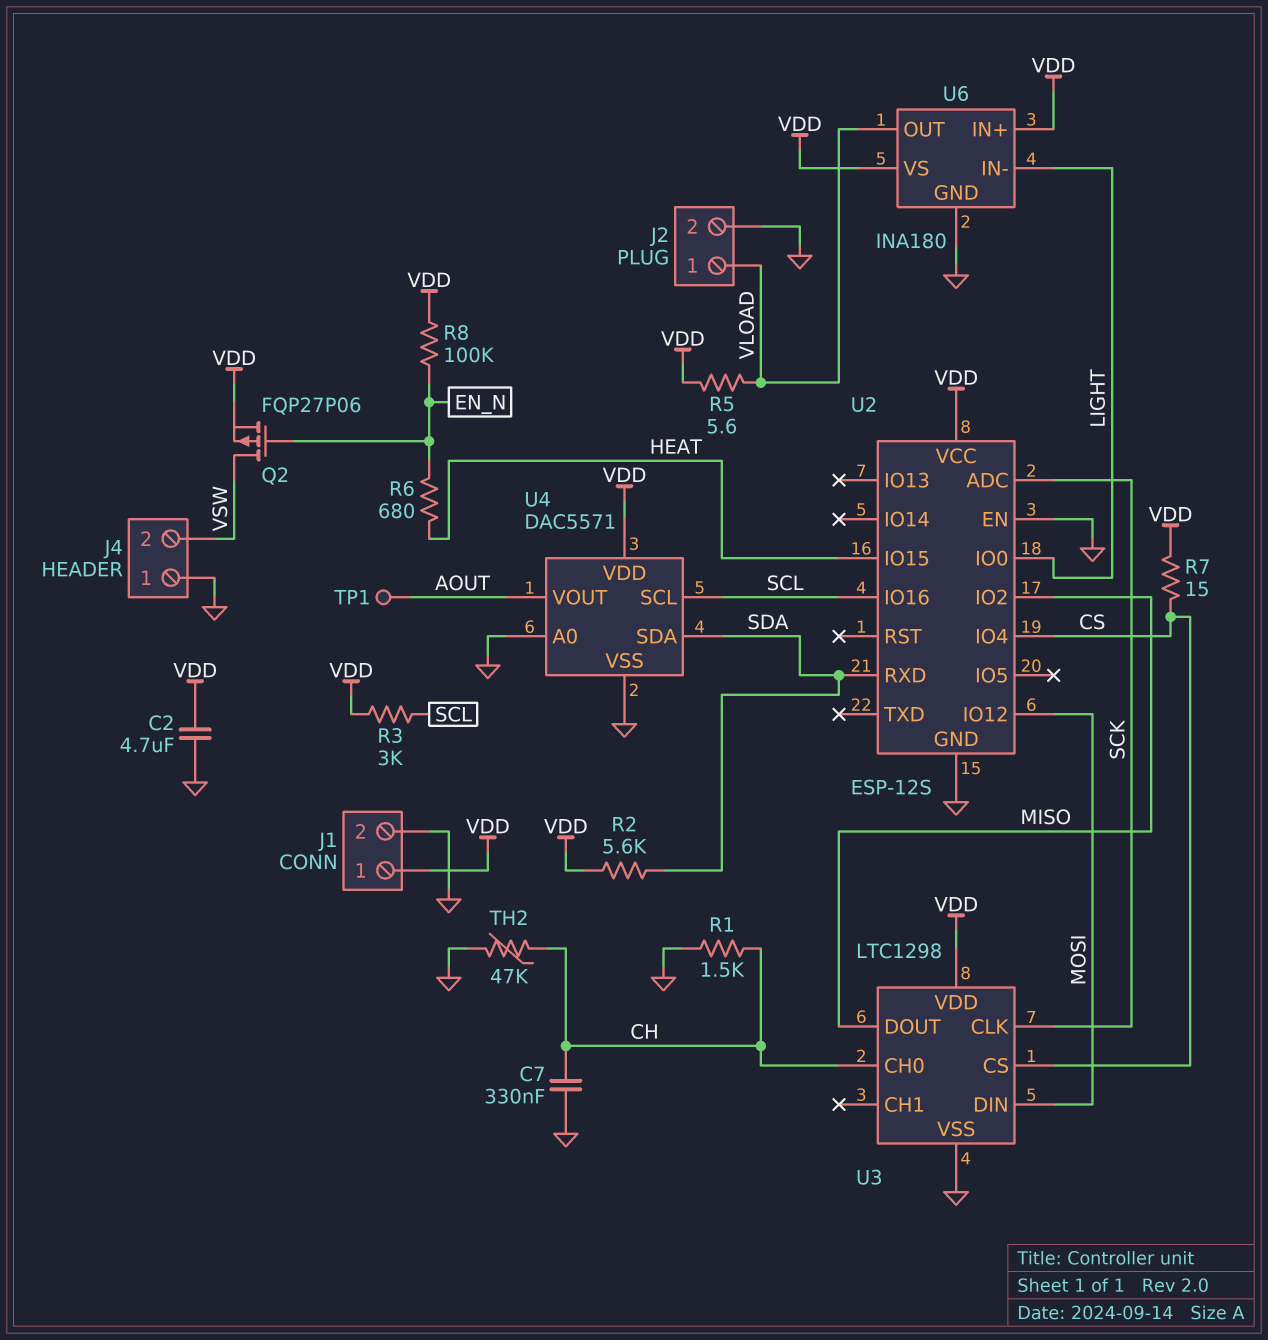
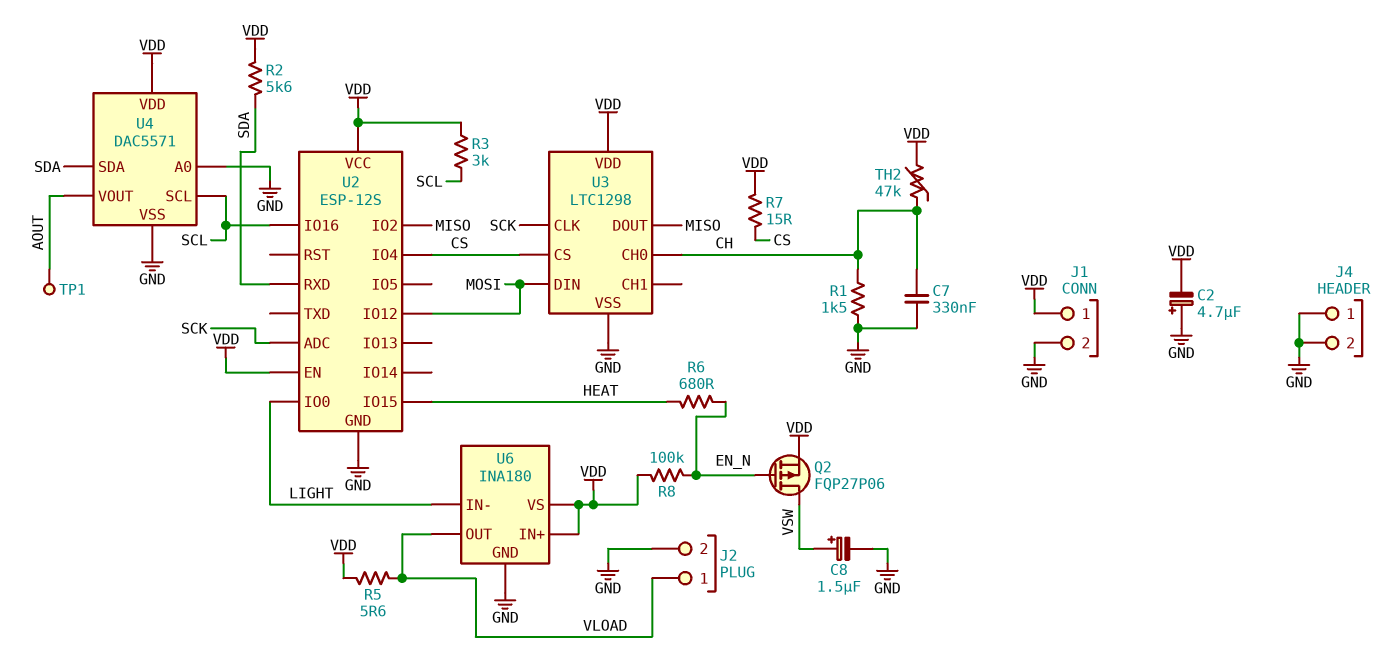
C2: 4.7uF (GND, VDD) -> 4.7uF (plus GND, minus VDD)
C8: none -> 1.5uF (plus VSW, minus GND)
J4 pin 2: VSW -> GND
TH2: 47k (CH, GND) -> 47k (CH, VDD)
U2 pin EN: GND -> VDD

